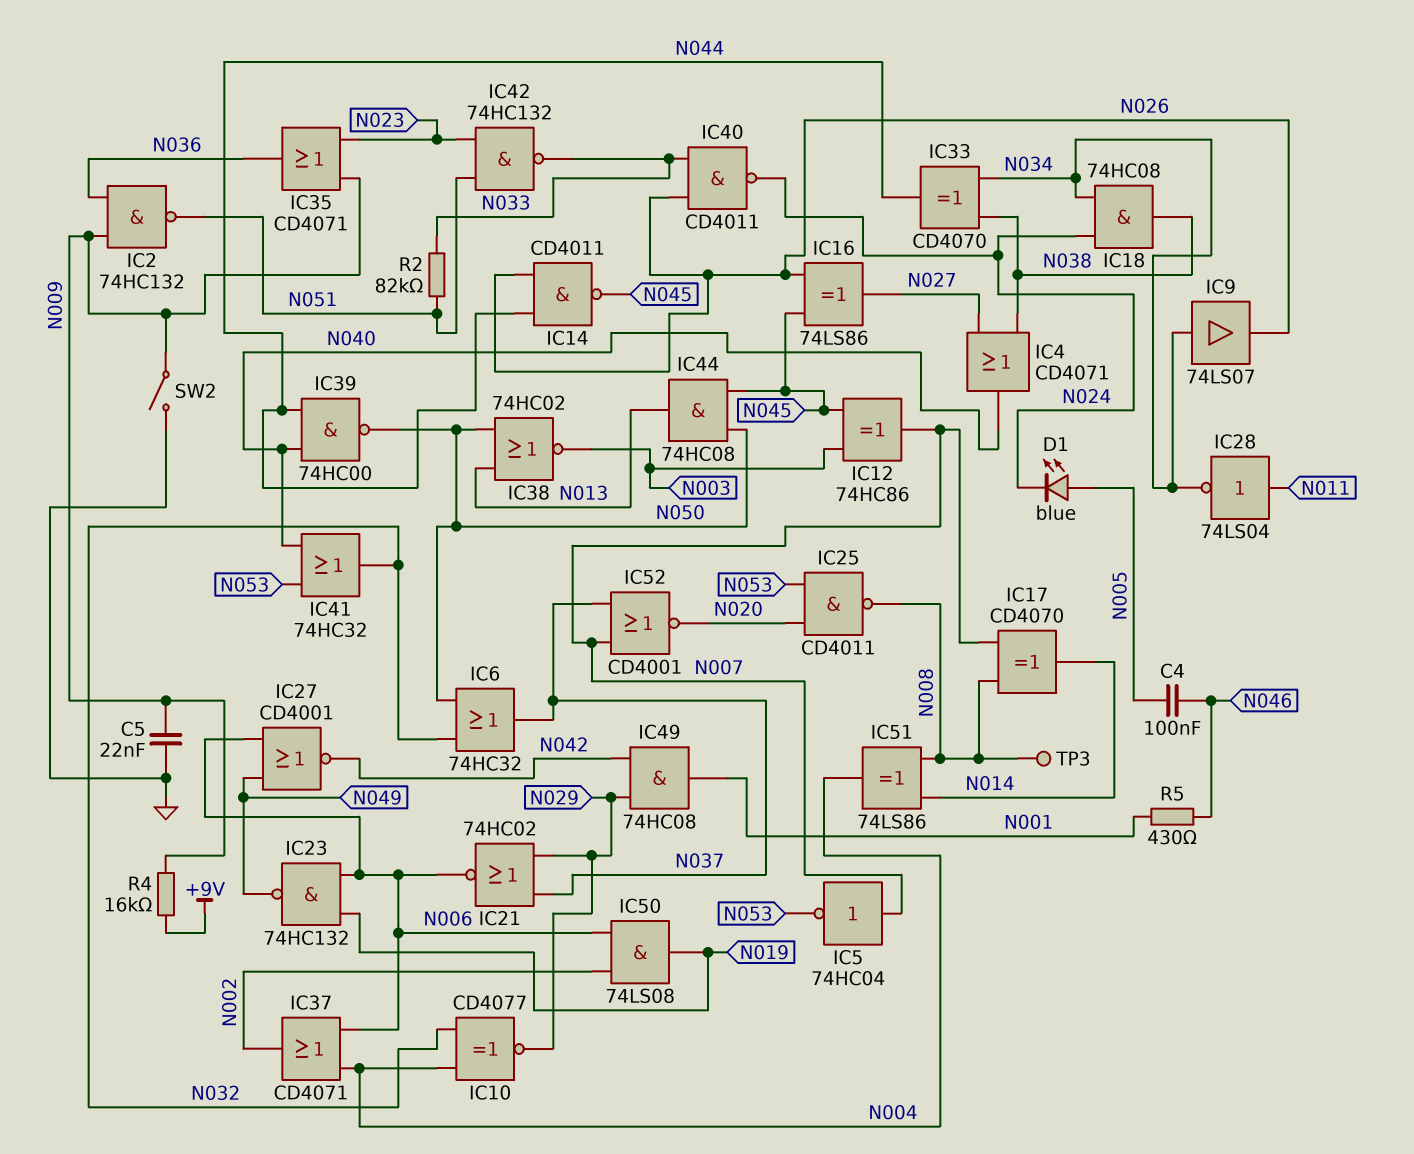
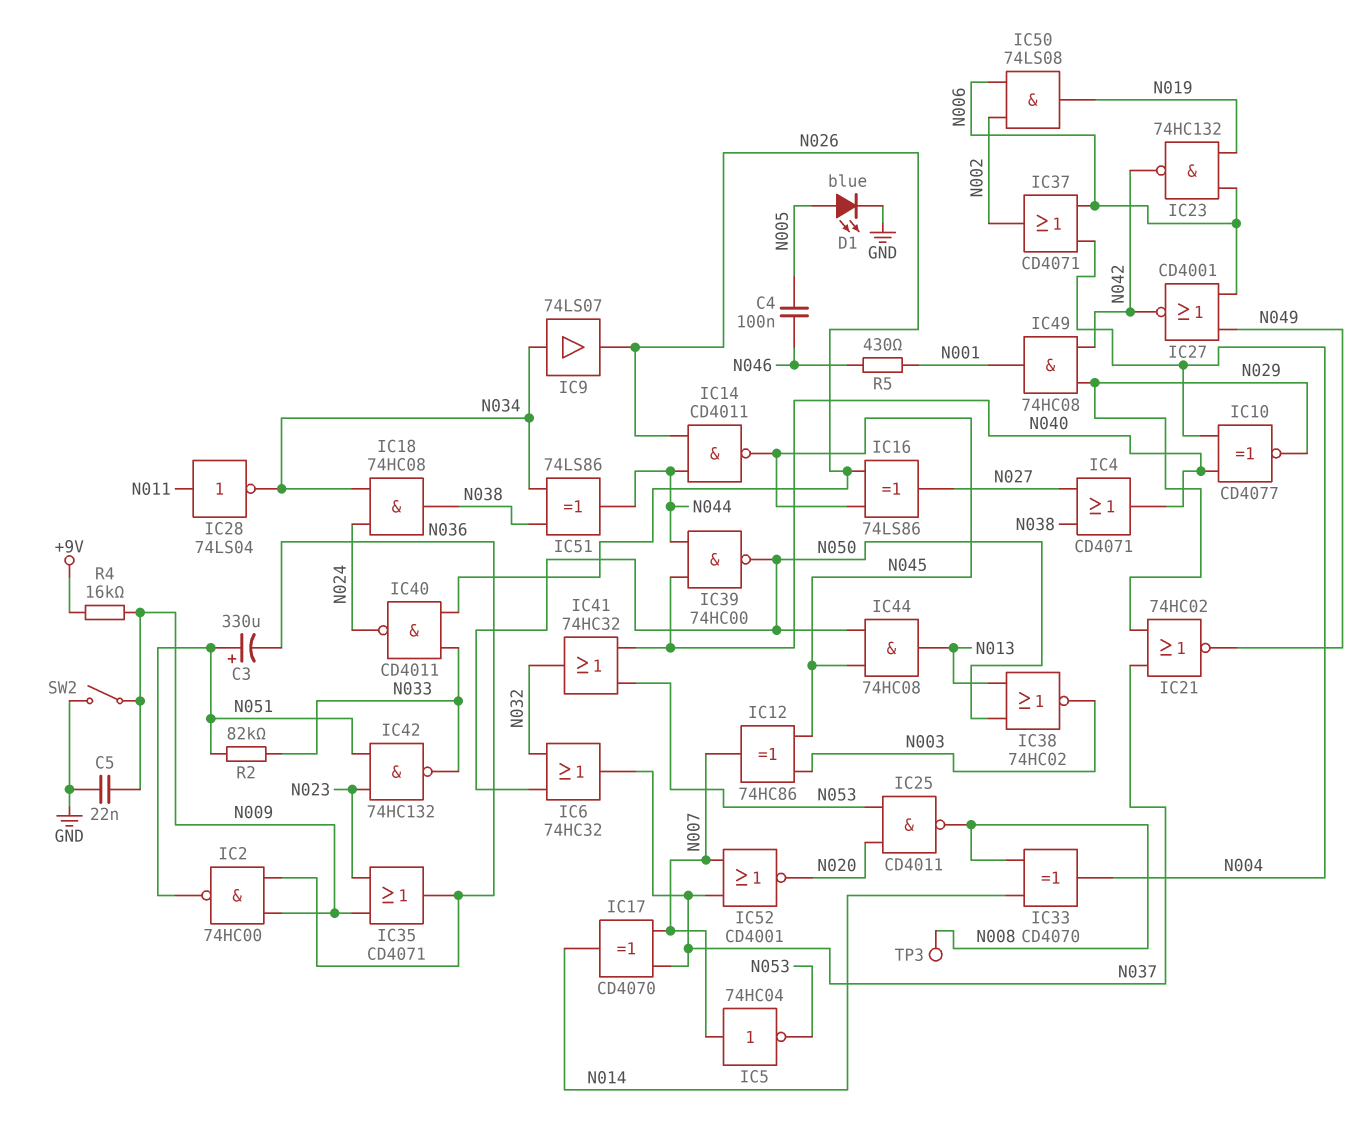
C3: none -> 330uF (plus N051, minus N036)
D1: LED blue (A N005, K N024) -> LED blue (A N005, K GND)
IC2: NAND 74HC132 (in N009, in N036, out N051) -> NAND 74HC00 (in N009, in N036, out N051)
IC10: XNOR CD4077 (in N004, in N032, out N029) -> XNOR CD4077 (in N004, in N040, out N029)
IC17: XOR CD4070 (in N007, in N008, out N014) -> XOR CD4070 (in N007, in N037, out N014)
IC21: NOR 74HC02 (in N029, in N037, out N006) -> NOR 74HC02 (in N029, in N037, out N049)
IC23: NAND 74HC132 (in N006, in N019, out N049) -> NAND 74HC132 (in N006, in N019, out N042)
IC33: XOR CD4070 (in N034, in N038, out N044) -> XOR CD4070 (in N008, in N014, out N004)
IC51: XOR 74LS86 (in N008, in N014, out N004) -> XOR 74LS86 (in N034, in N038, out N044)

